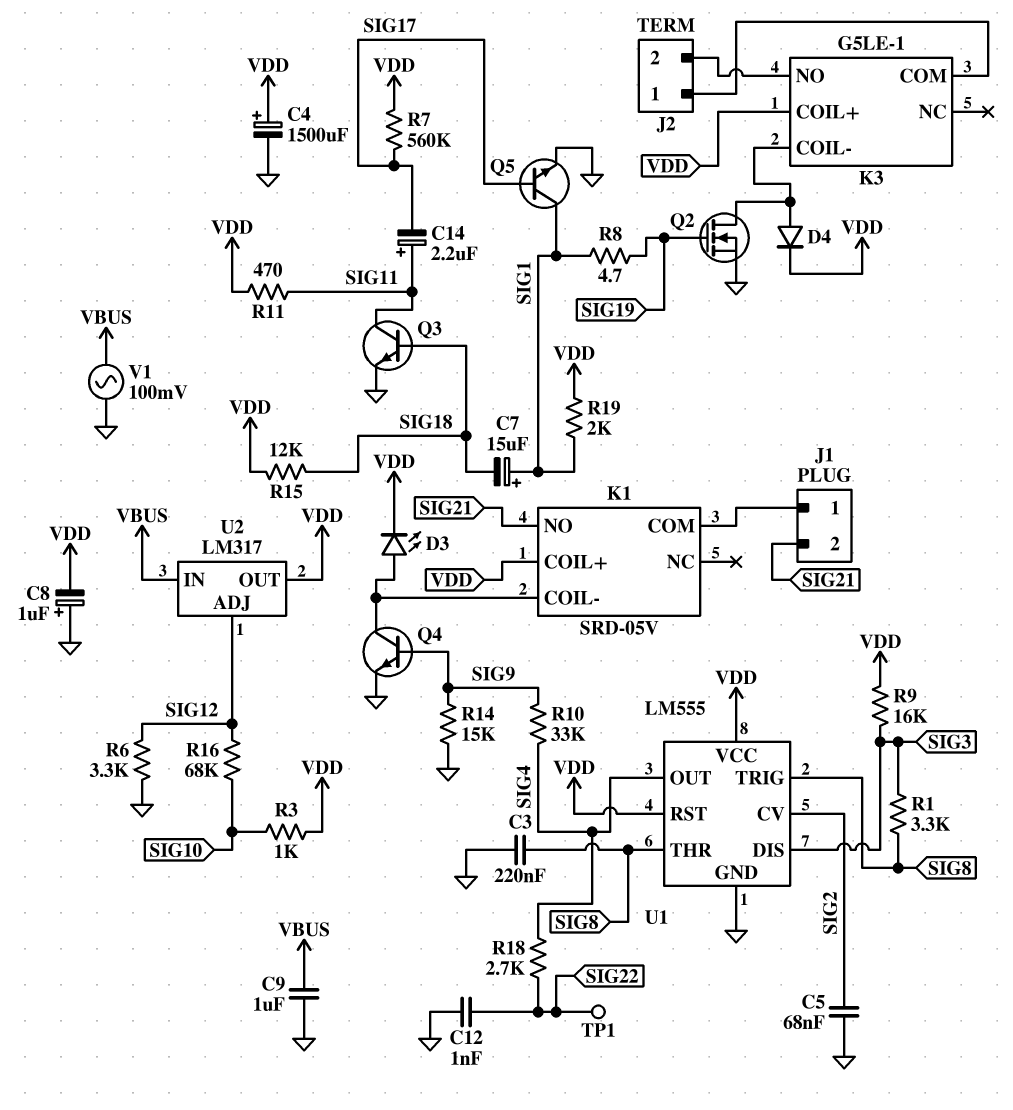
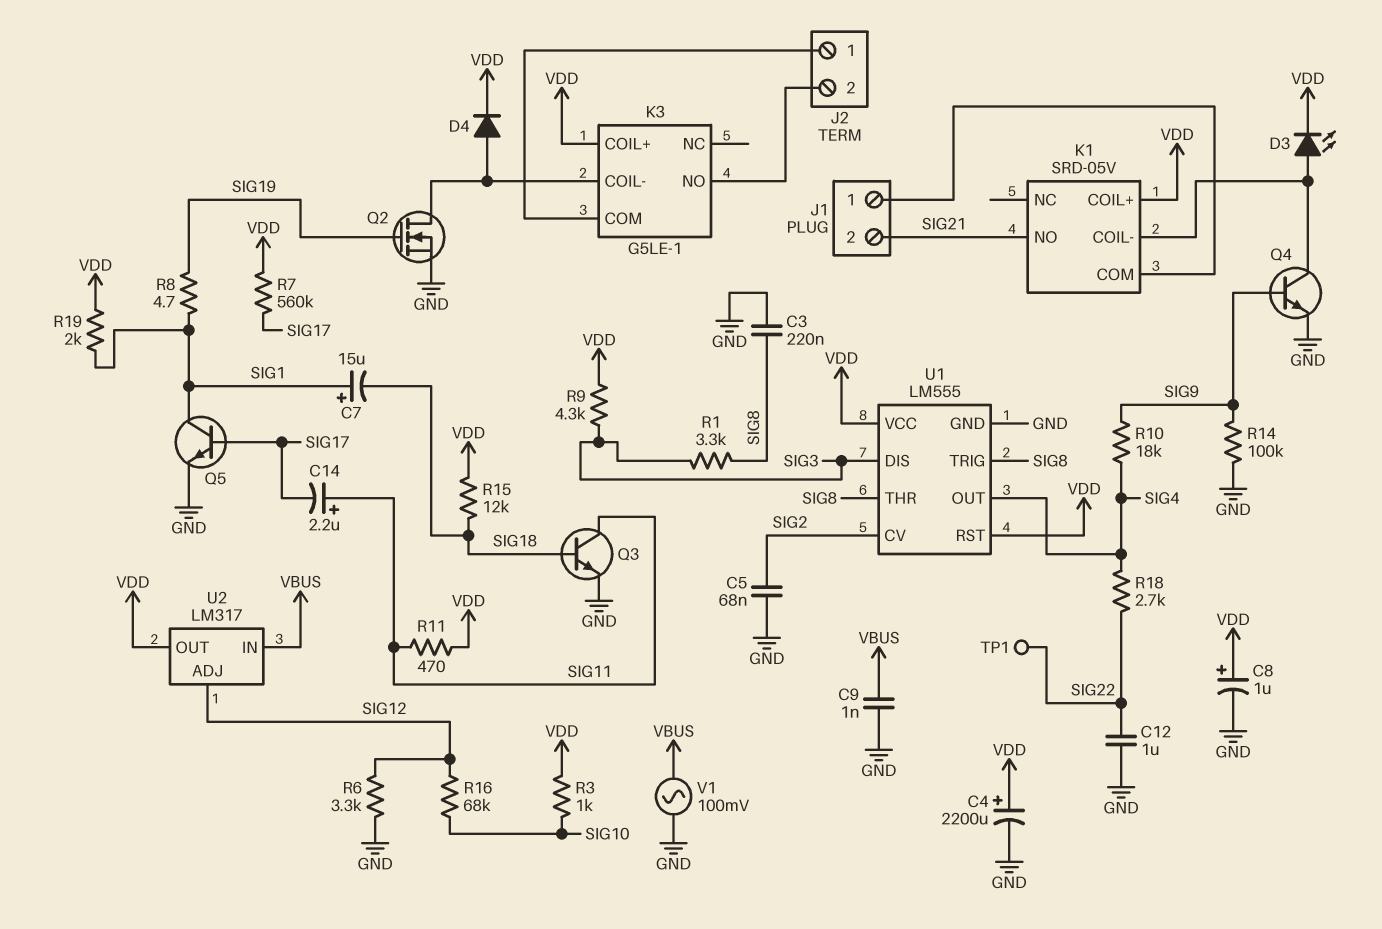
C4: 1500uF (plus VDD, minus GND) -> 2200uF (plus VDD, minus GND)
C8: 1uF (plus GND, minus VDD) -> 1uF (plus VDD, minus GND)
C9: 1uF (GND, VBUS) -> 1nF (GND, VBUS)
C12: 1nF (GND, SIG22) -> 1uF (GND, SIG22)
R9: 16k (SIG3, VDD) -> 4.3k (SIG3, VDD)
R10: 33k (SIG4, SIG9) -> 18k (SIG4, SIG9)
R14: 15k (GND, SIG9) -> 100k (GND, SIG9)

